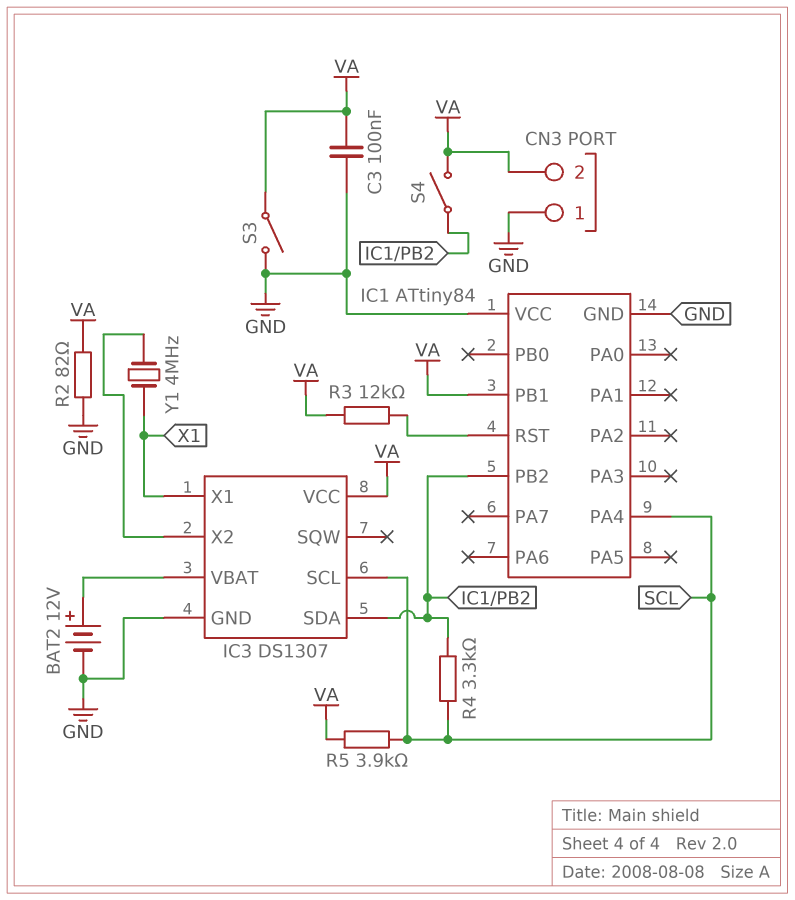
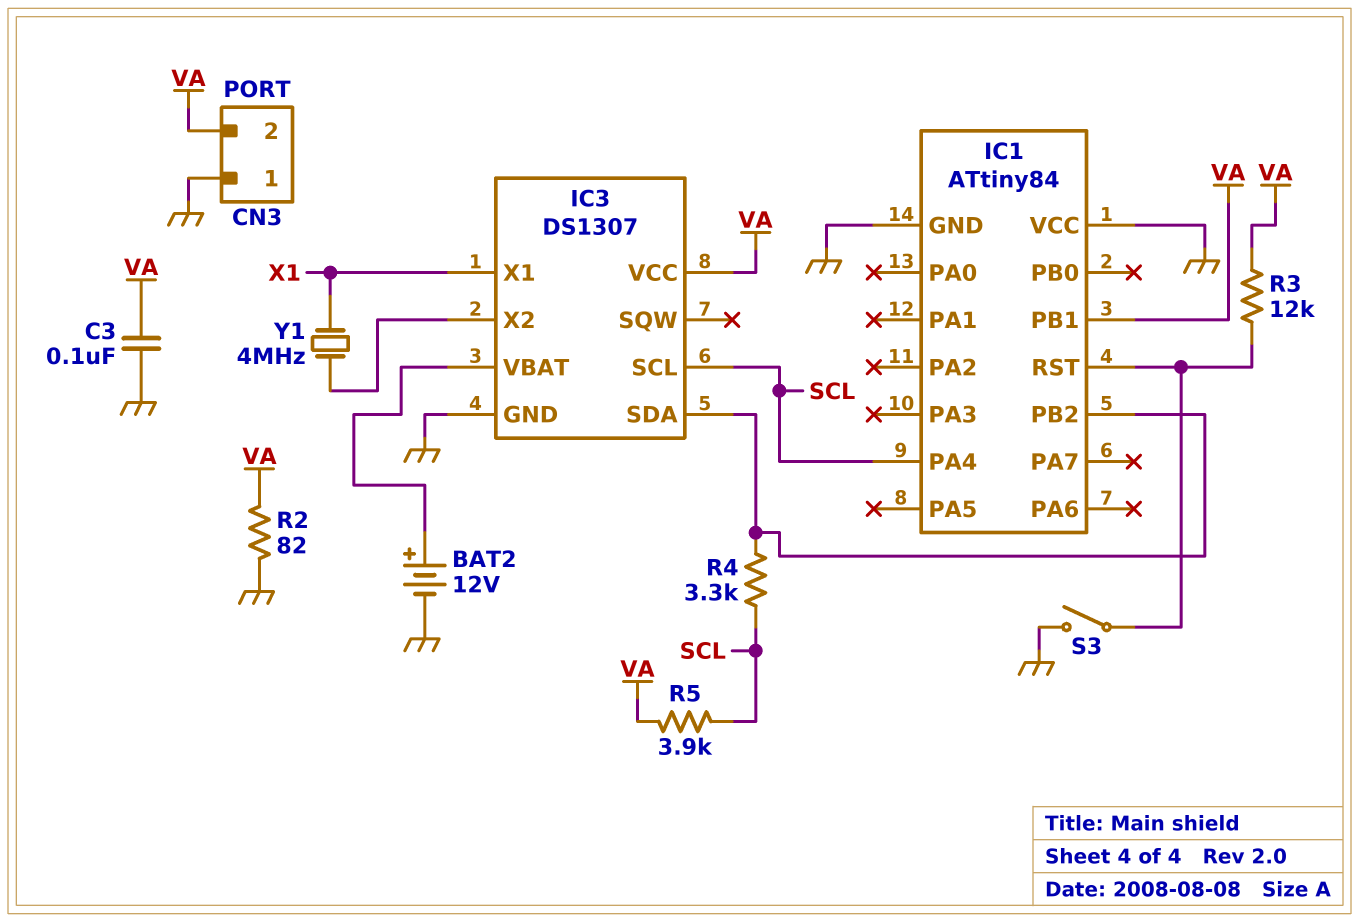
S3: switch (GND, VA) -> switch (GND, IC1/RST)
S4: switch (IC1/PB2, VA) -> none

